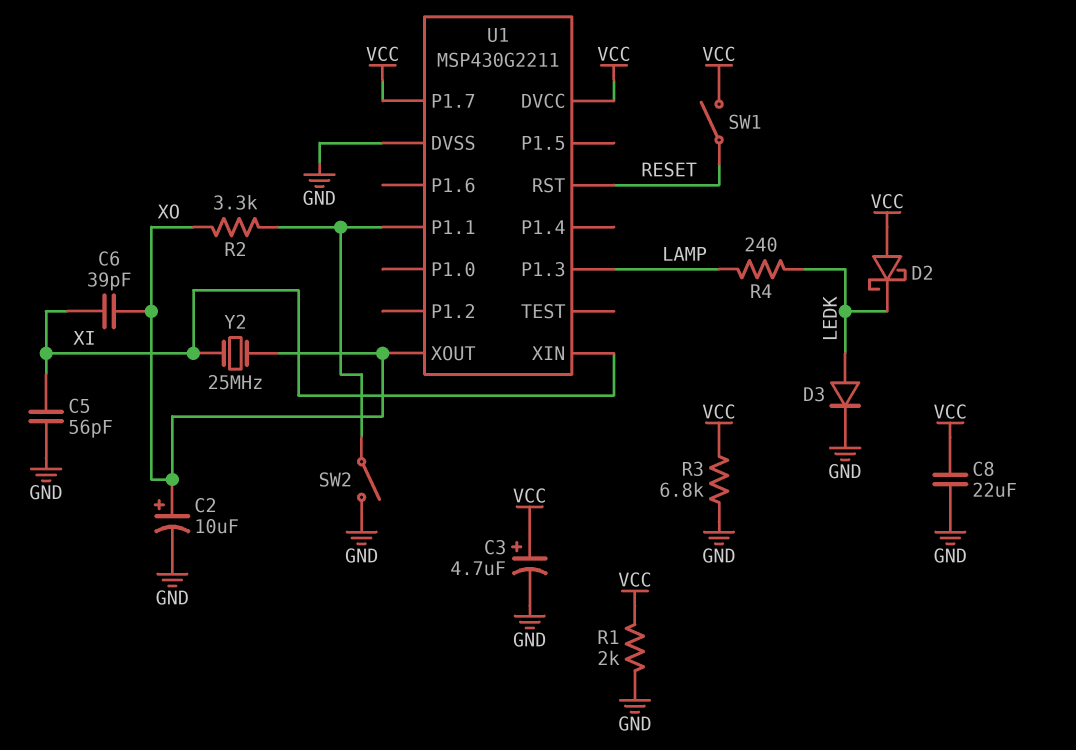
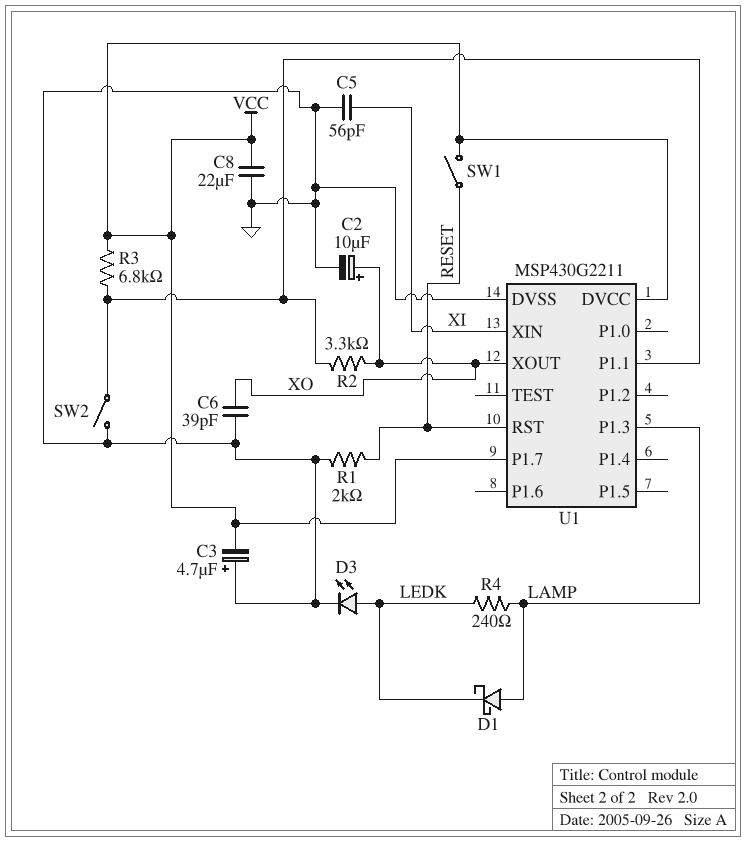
C3: 4.7uF (plus VCC, minus GND) -> 4.7uF (plus GND, minus VCC)
C6: 39pF (XI, XO) -> 39pF (GND, XO)
D1: none -> schottky (A LAMP, K LEDK)
D2: schottky (A VCC, K LEDK) -> none
D3: diode (A LEDK, K GND) -> LED (A LEDK, K GND)
R1: 2k (GND, VCC) -> 2k (GND, RESET)
R3: 6.8k (GND, VCC) -> 6.8k (U1/P1.1, VCC)
Y2: 25MHz (XI, XO) -> none

